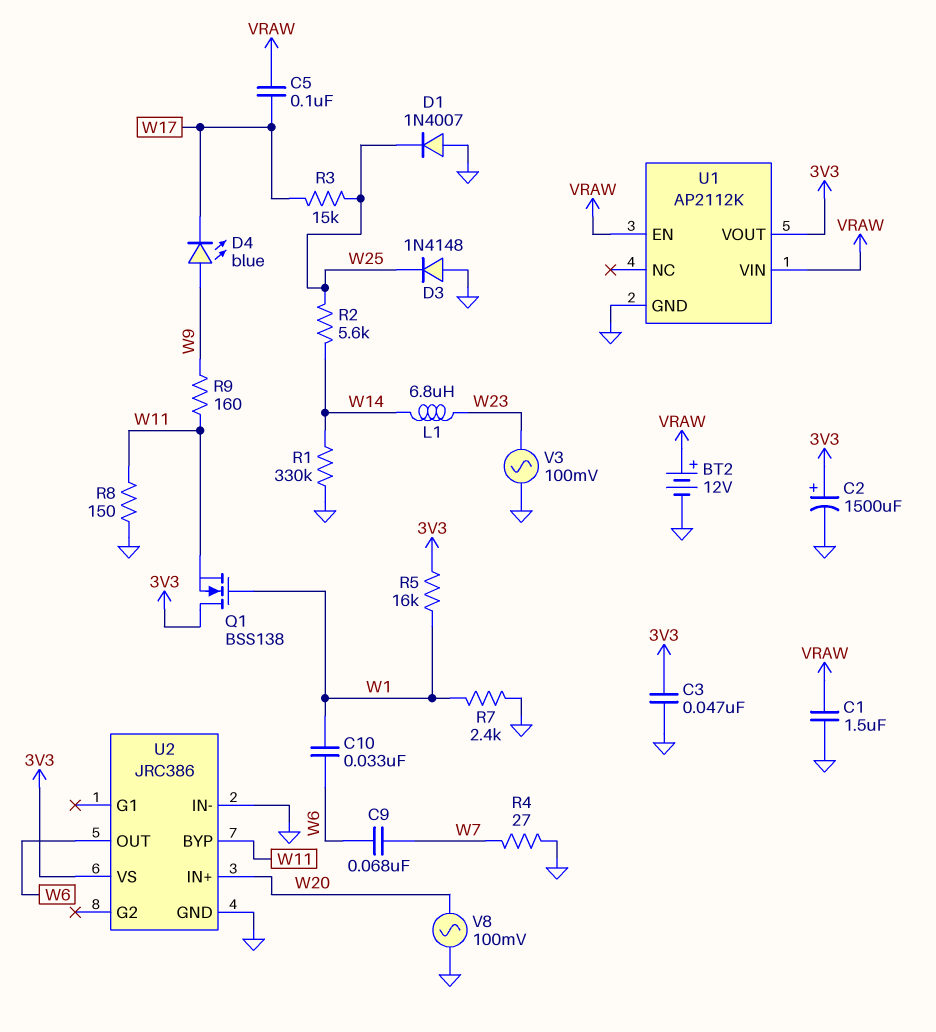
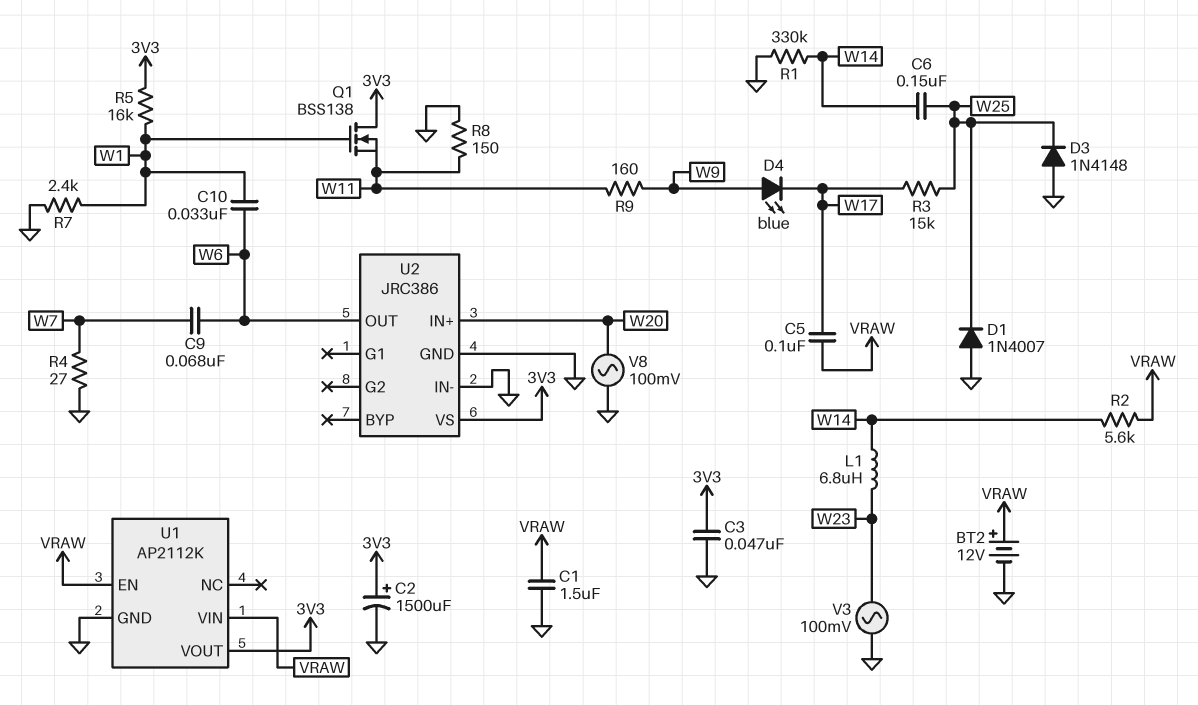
C6: none -> 150nF (W14, W25)
R2: 5.6k (W14, W25) -> 5.6k (VRAW, W14)
U2 pin BYP: W11 -> none

